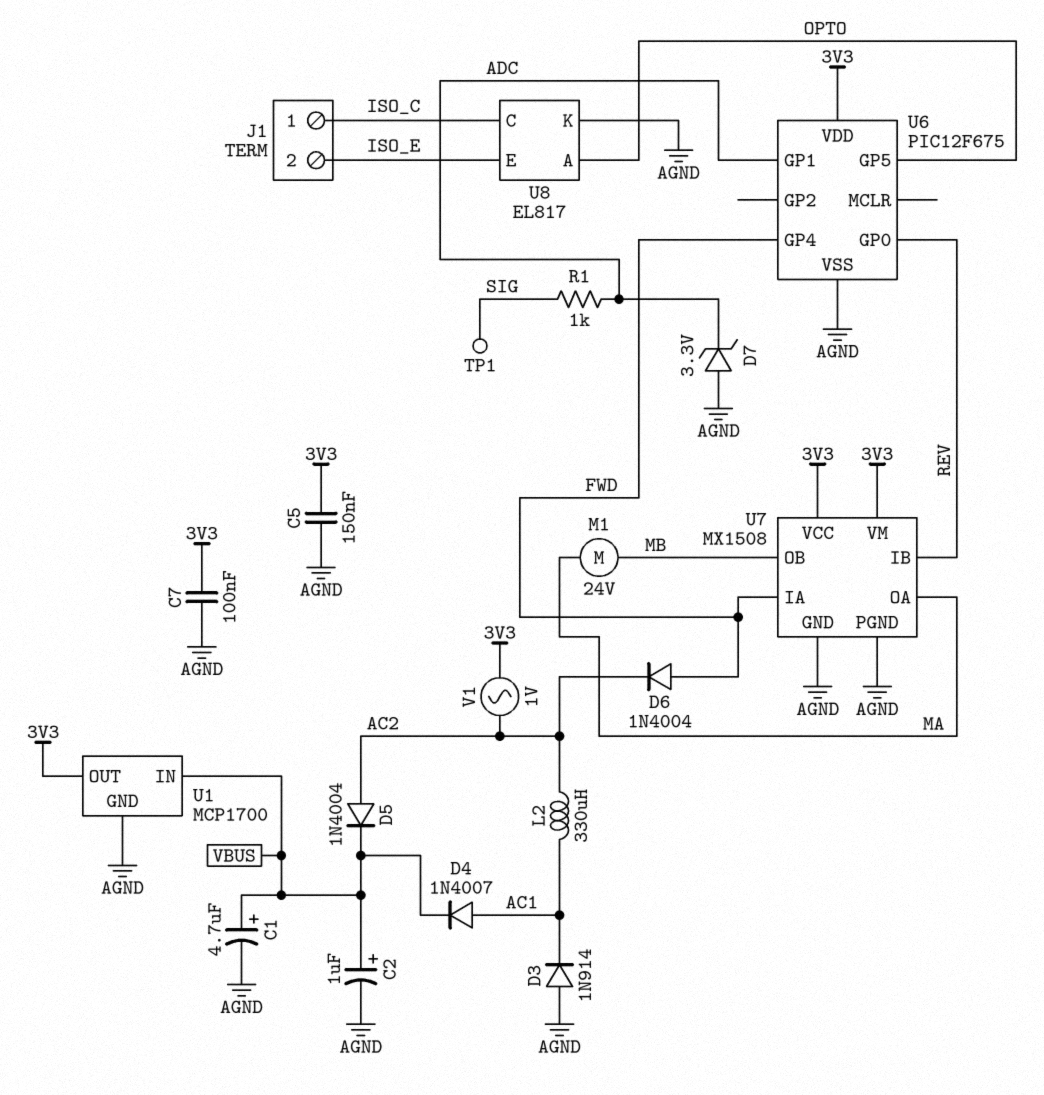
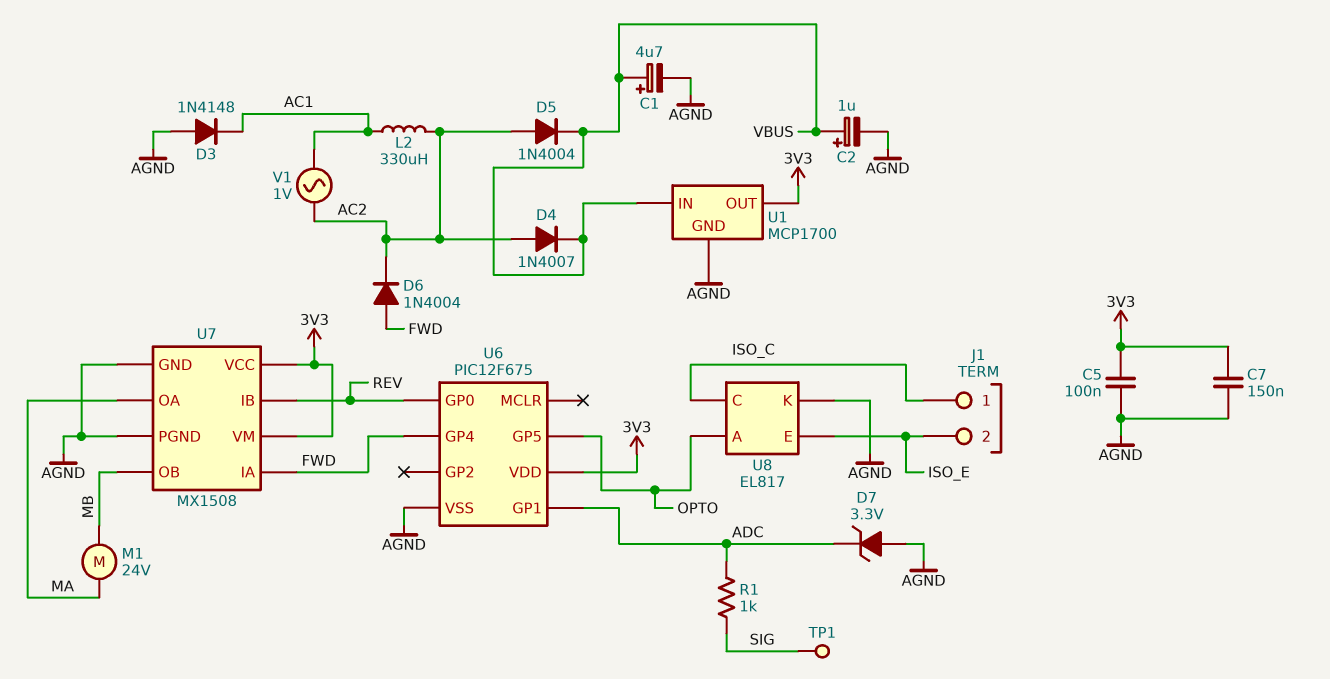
C5: 150nF (3V3, AGND) -> 100nF (3V3, AGND)
C7: 100nF (3V3, AGND) -> 150nF (3V3, AGND)
D3: diode 1N914 (A AGND, K AC1) -> diode 1N4148 (A AGND, K AC1)
D4: diode 1N4007 (A AC1, K VBUS) -> diode 1N4007 (A AC2, K VBUS)
V1: AC 1V (3V3, AC2) -> AC 1V (AC1, AC2)

